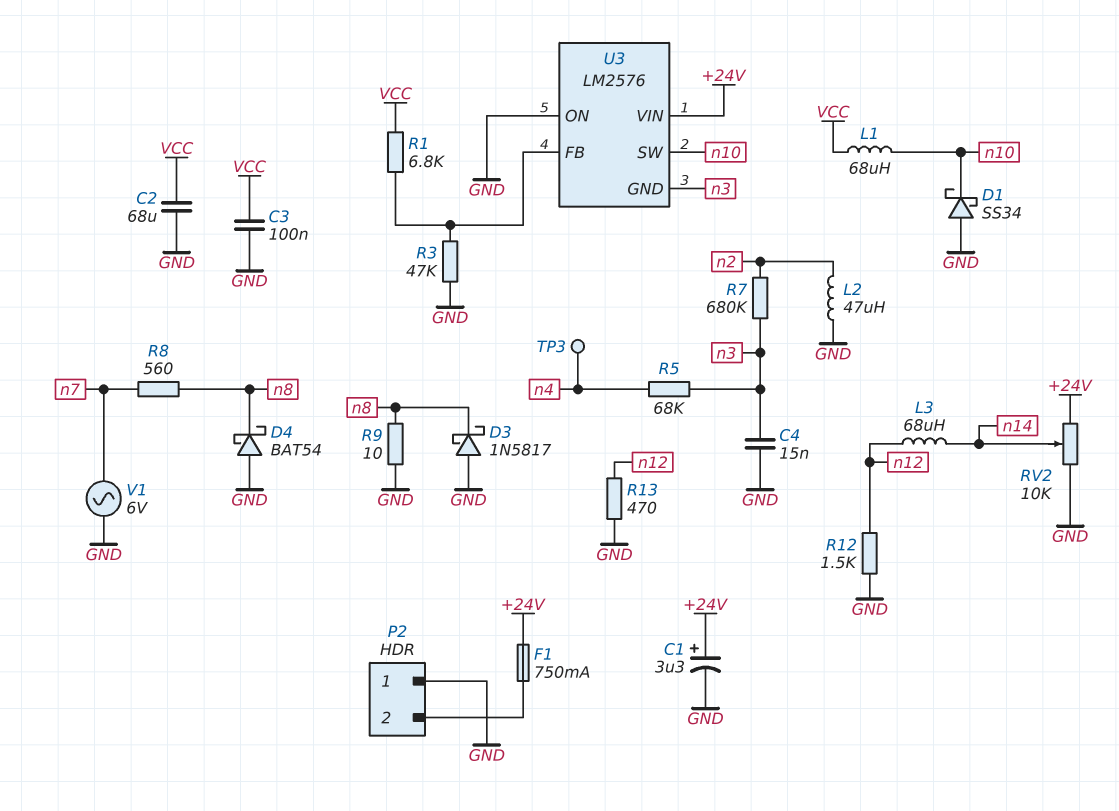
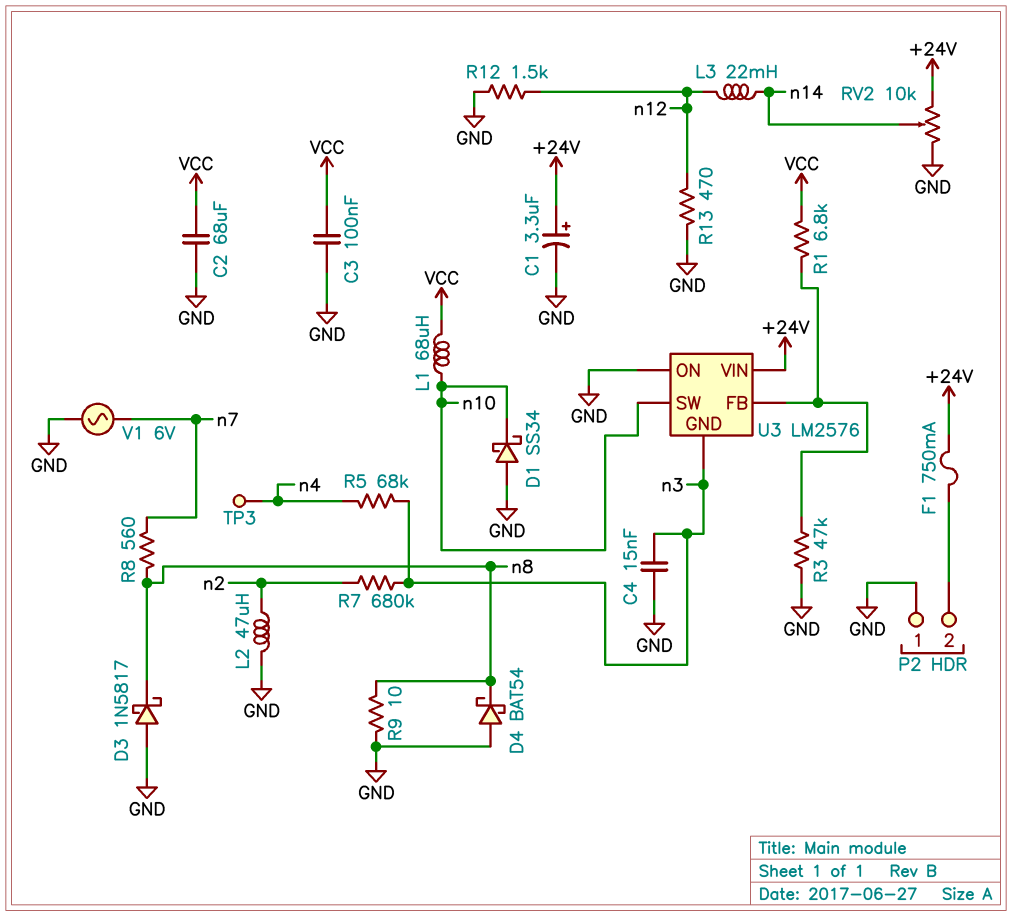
L3: 68uH (n12, n14) -> 22mH (n12, n14)

